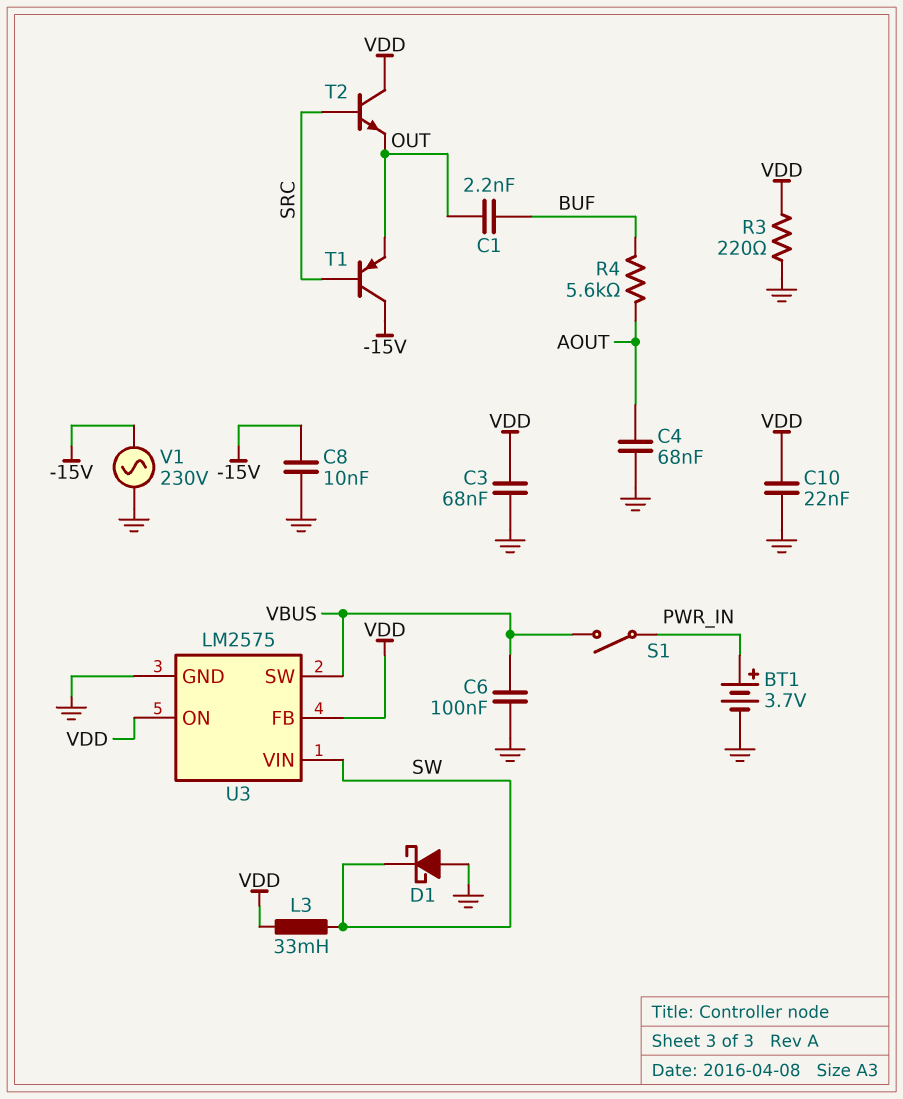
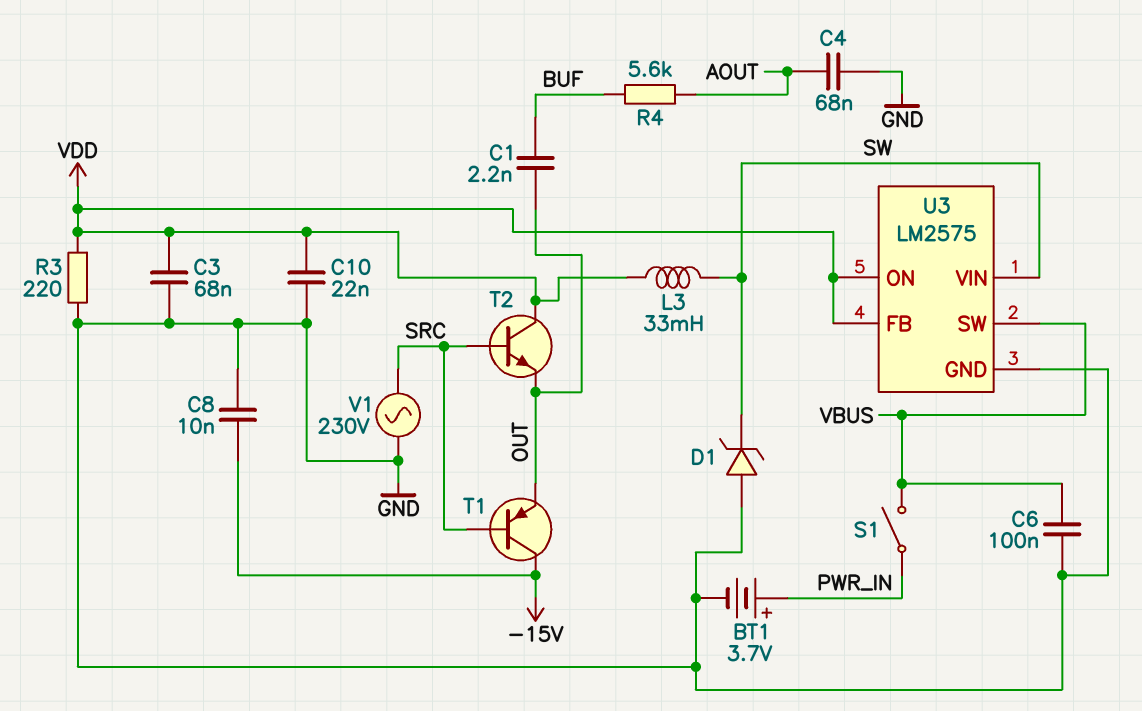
D1: schottky (A GND, K SW) -> zener (A GND, K SW)
V1: AC 230V (-15V, GND) -> AC 230V (GND, SRC)

